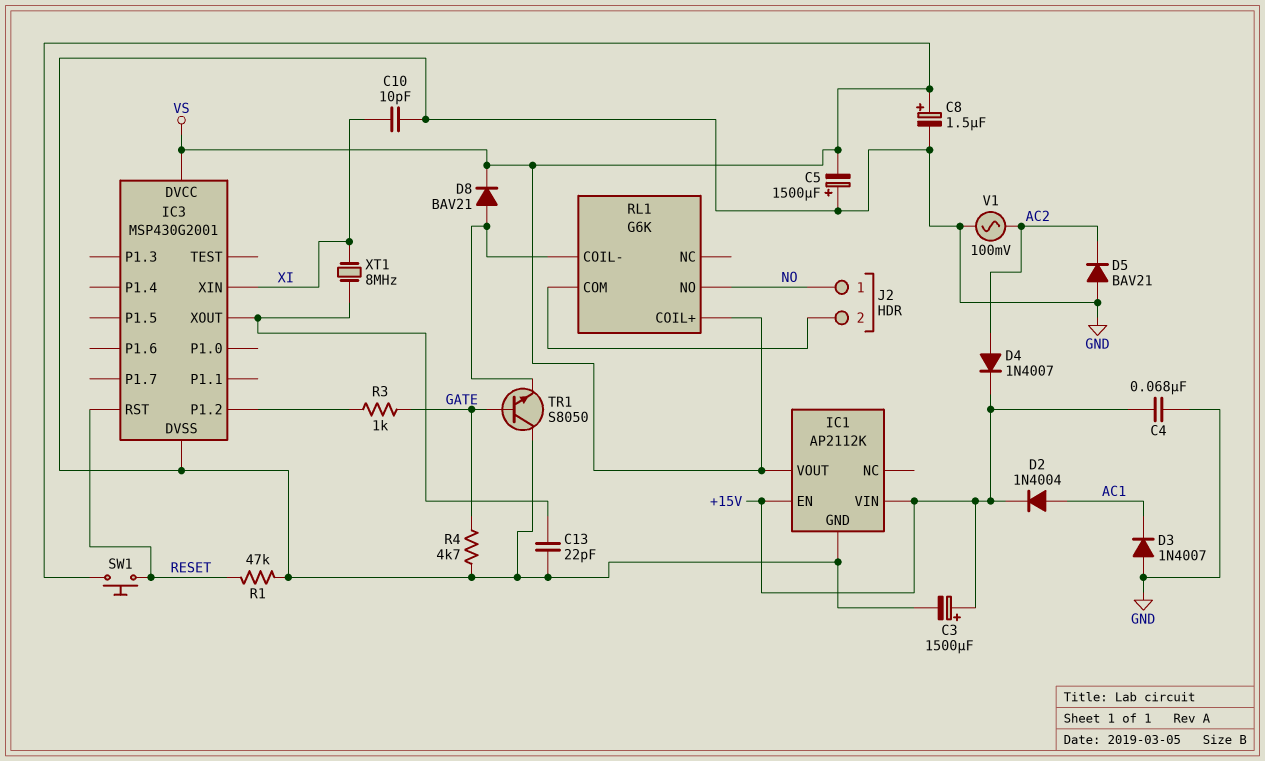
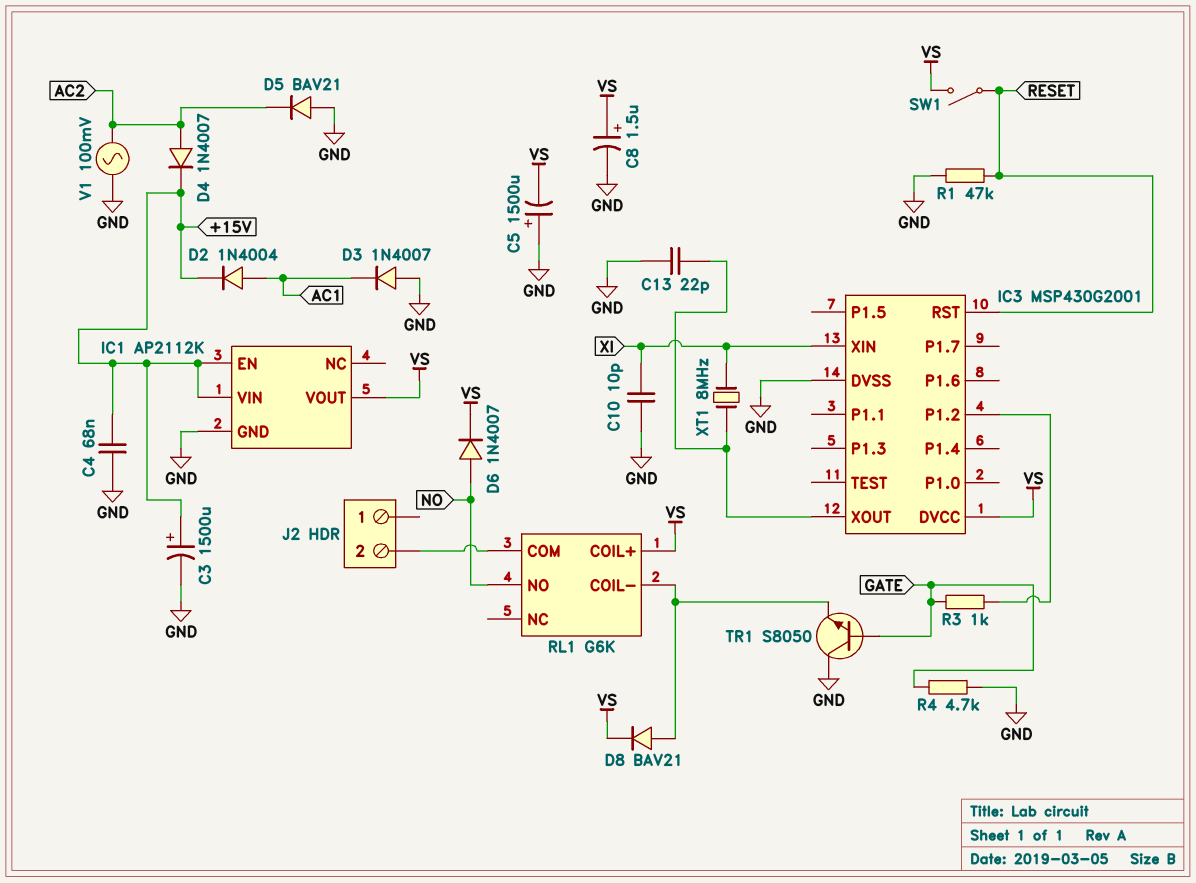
D6: none -> diode 1N4007 (A NO, K VS)
J2 pin 1: NO -> none
SW1: button (RESET, VS) -> switch (RESET, VS)

